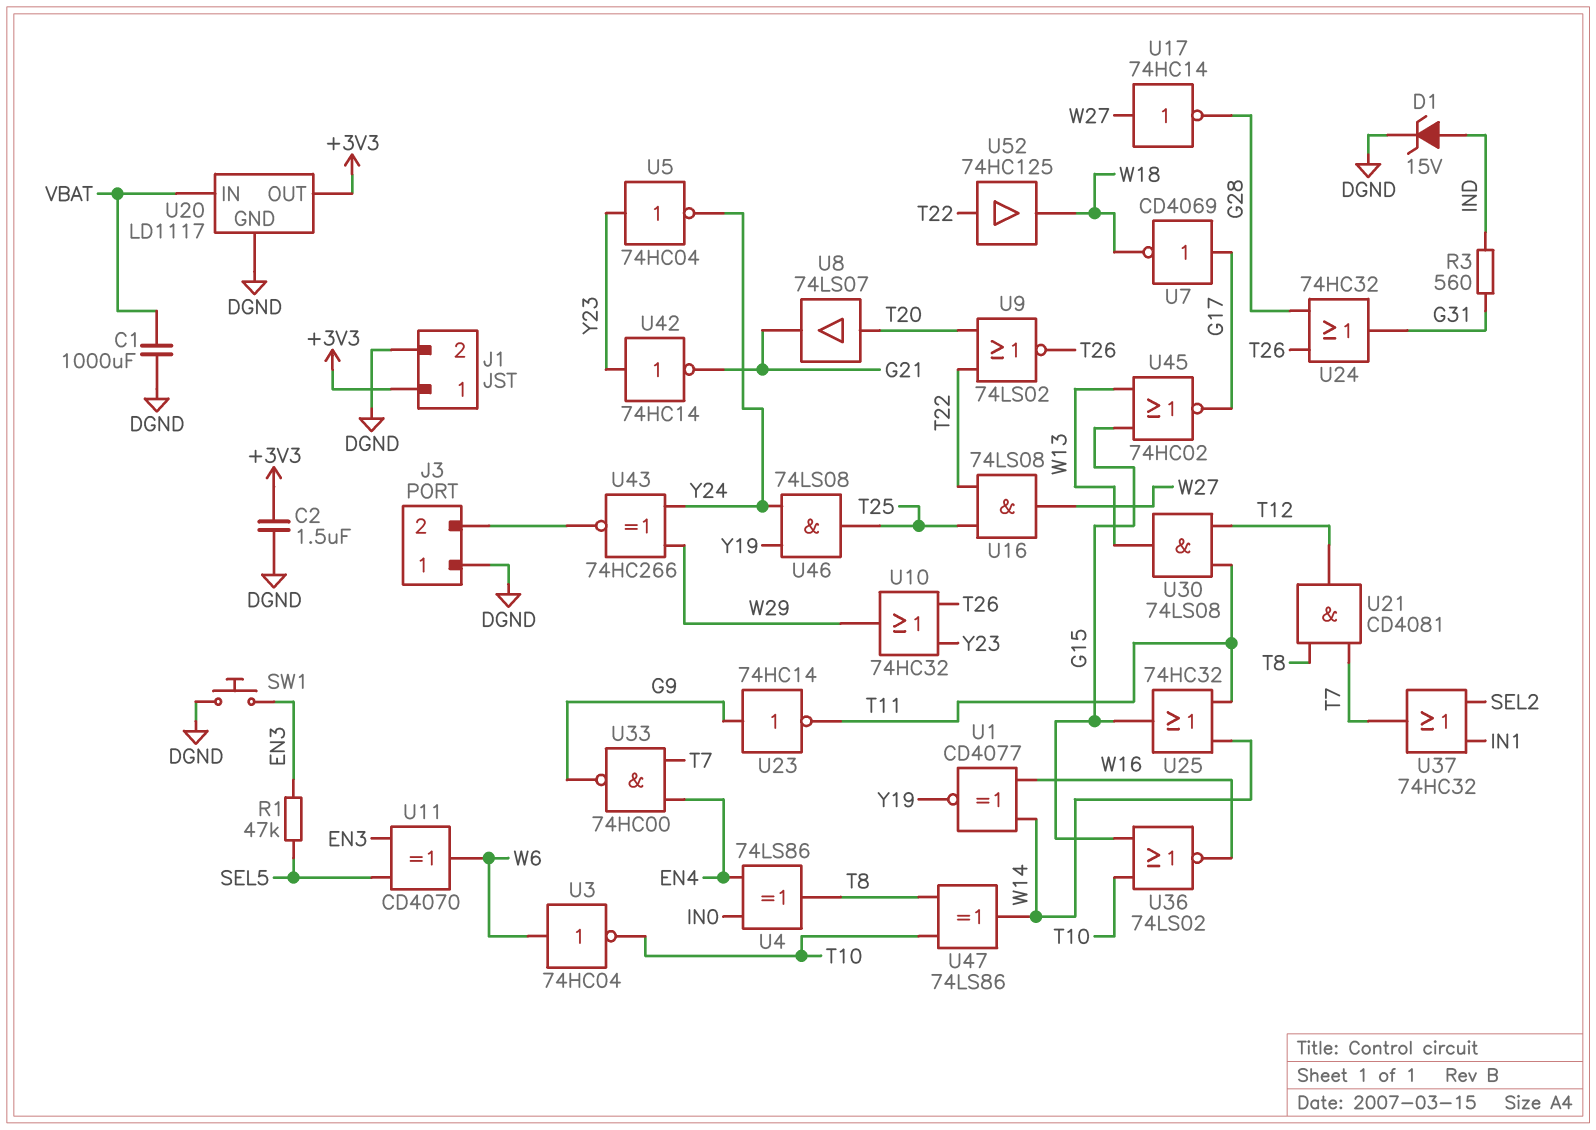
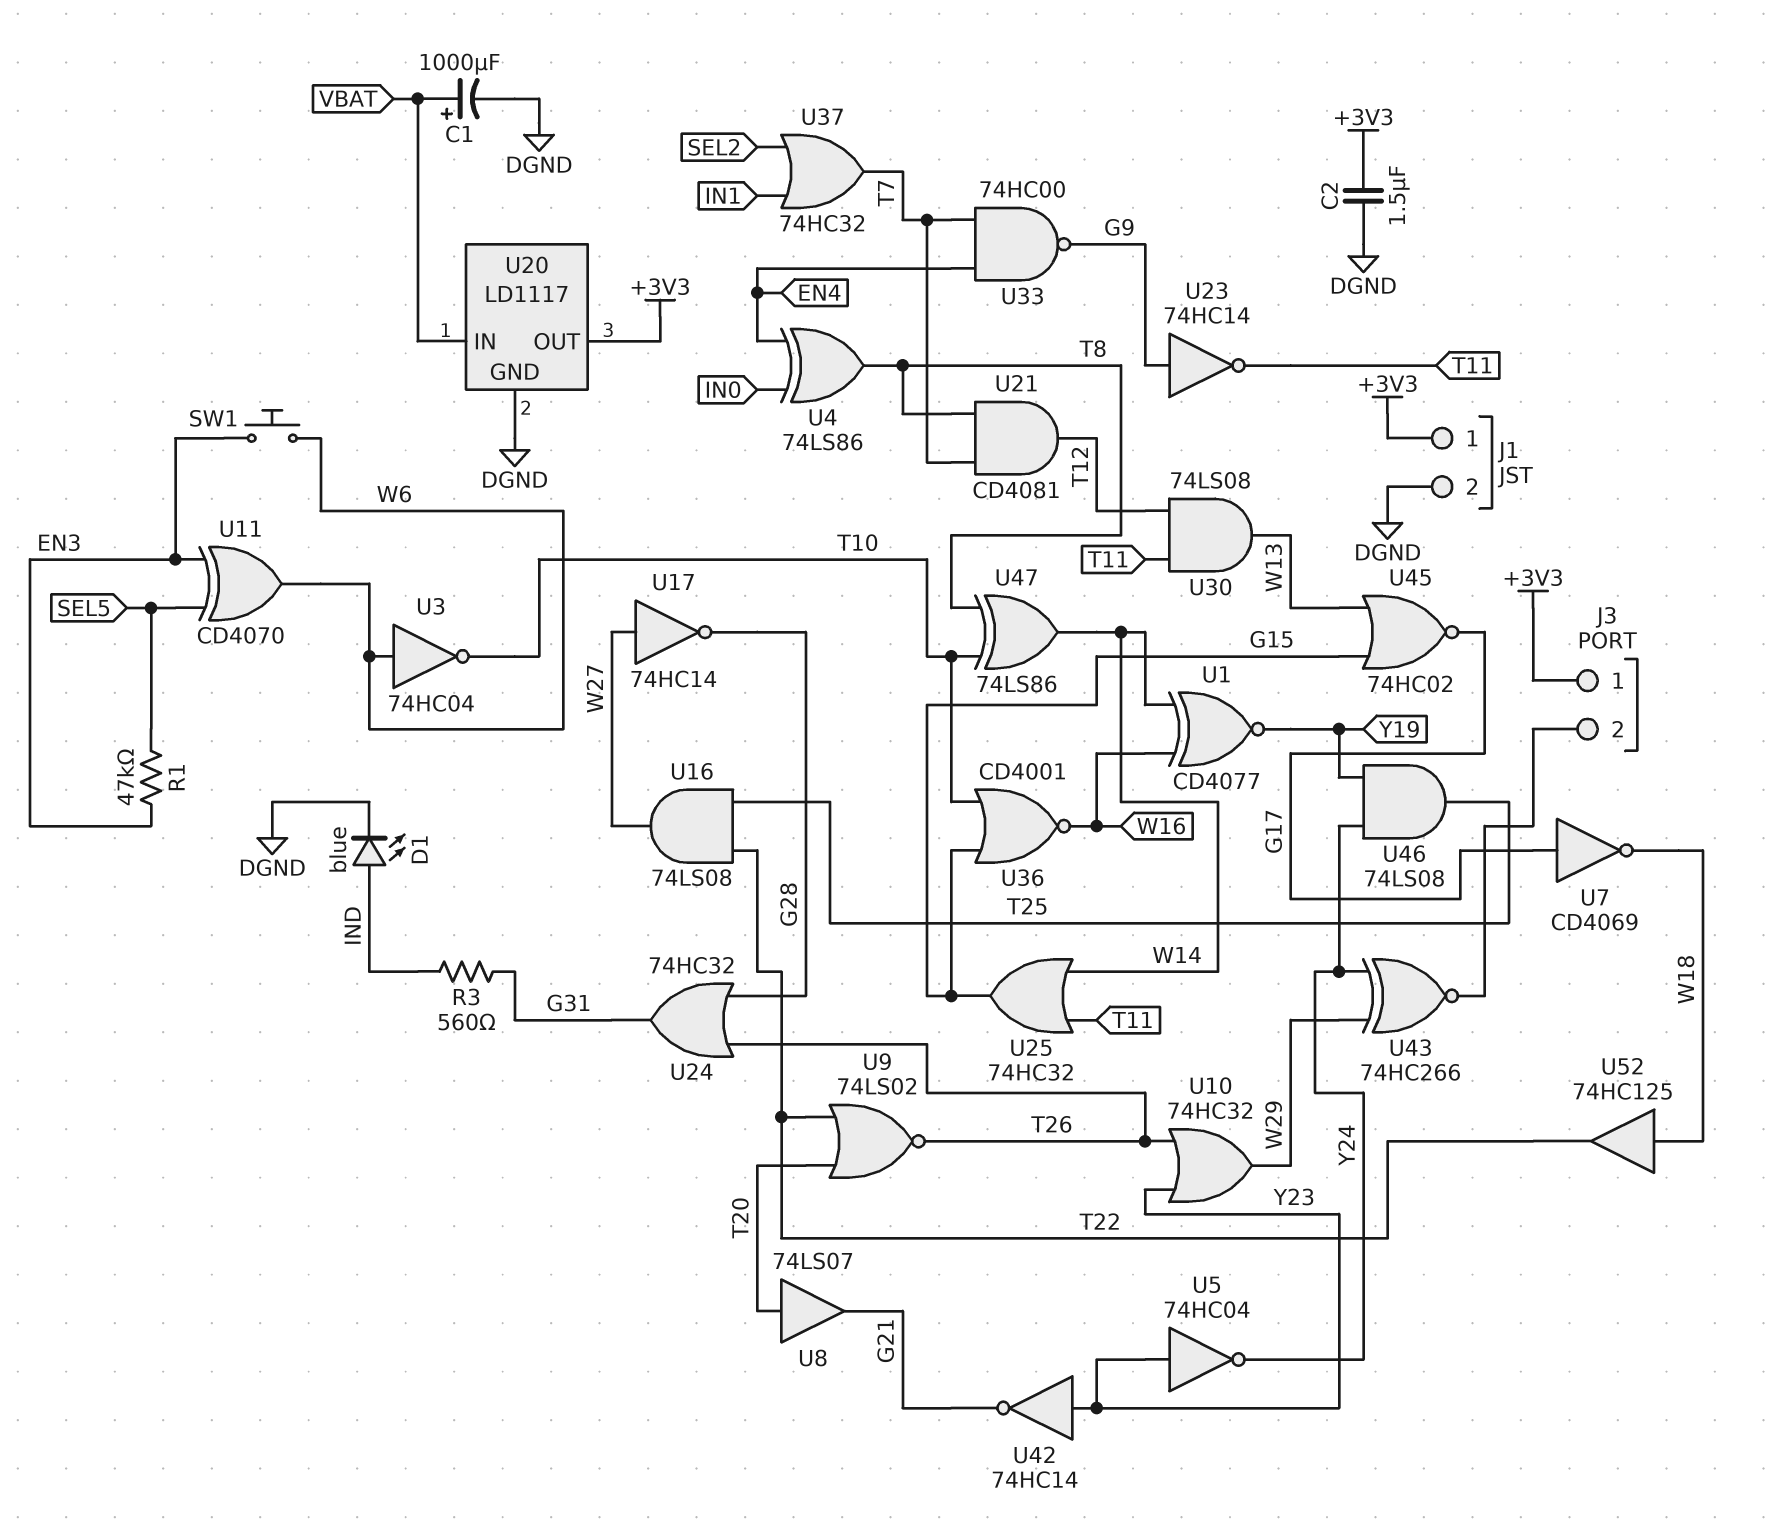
C1: 1000uF (DGND, VBAT) -> 1000uF (plus VBAT, minus DGND)
D1: zener 15V (A IND, K DGND) -> LED blue (A IND, K DGND)
J3 pin 1: DGND -> +3V3
SW1: button (DGND, EN3) -> button (EN3, W6)
U36: NOR 74LS02 (in G15, in T10, out W16) -> NOR CD4001 (in G15, in T10, out W16)
U52: buffer 74HC125 (in T22, out W18) -> buffer 74HC125 (in W18, out T22)

